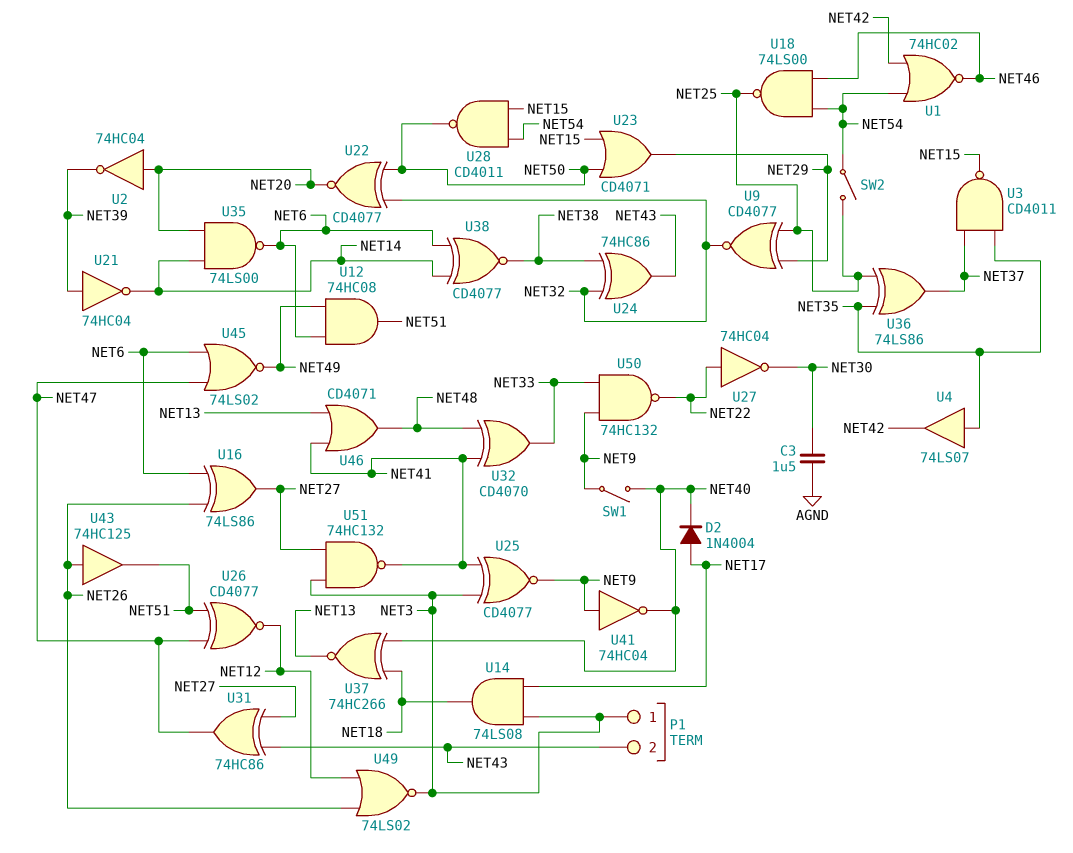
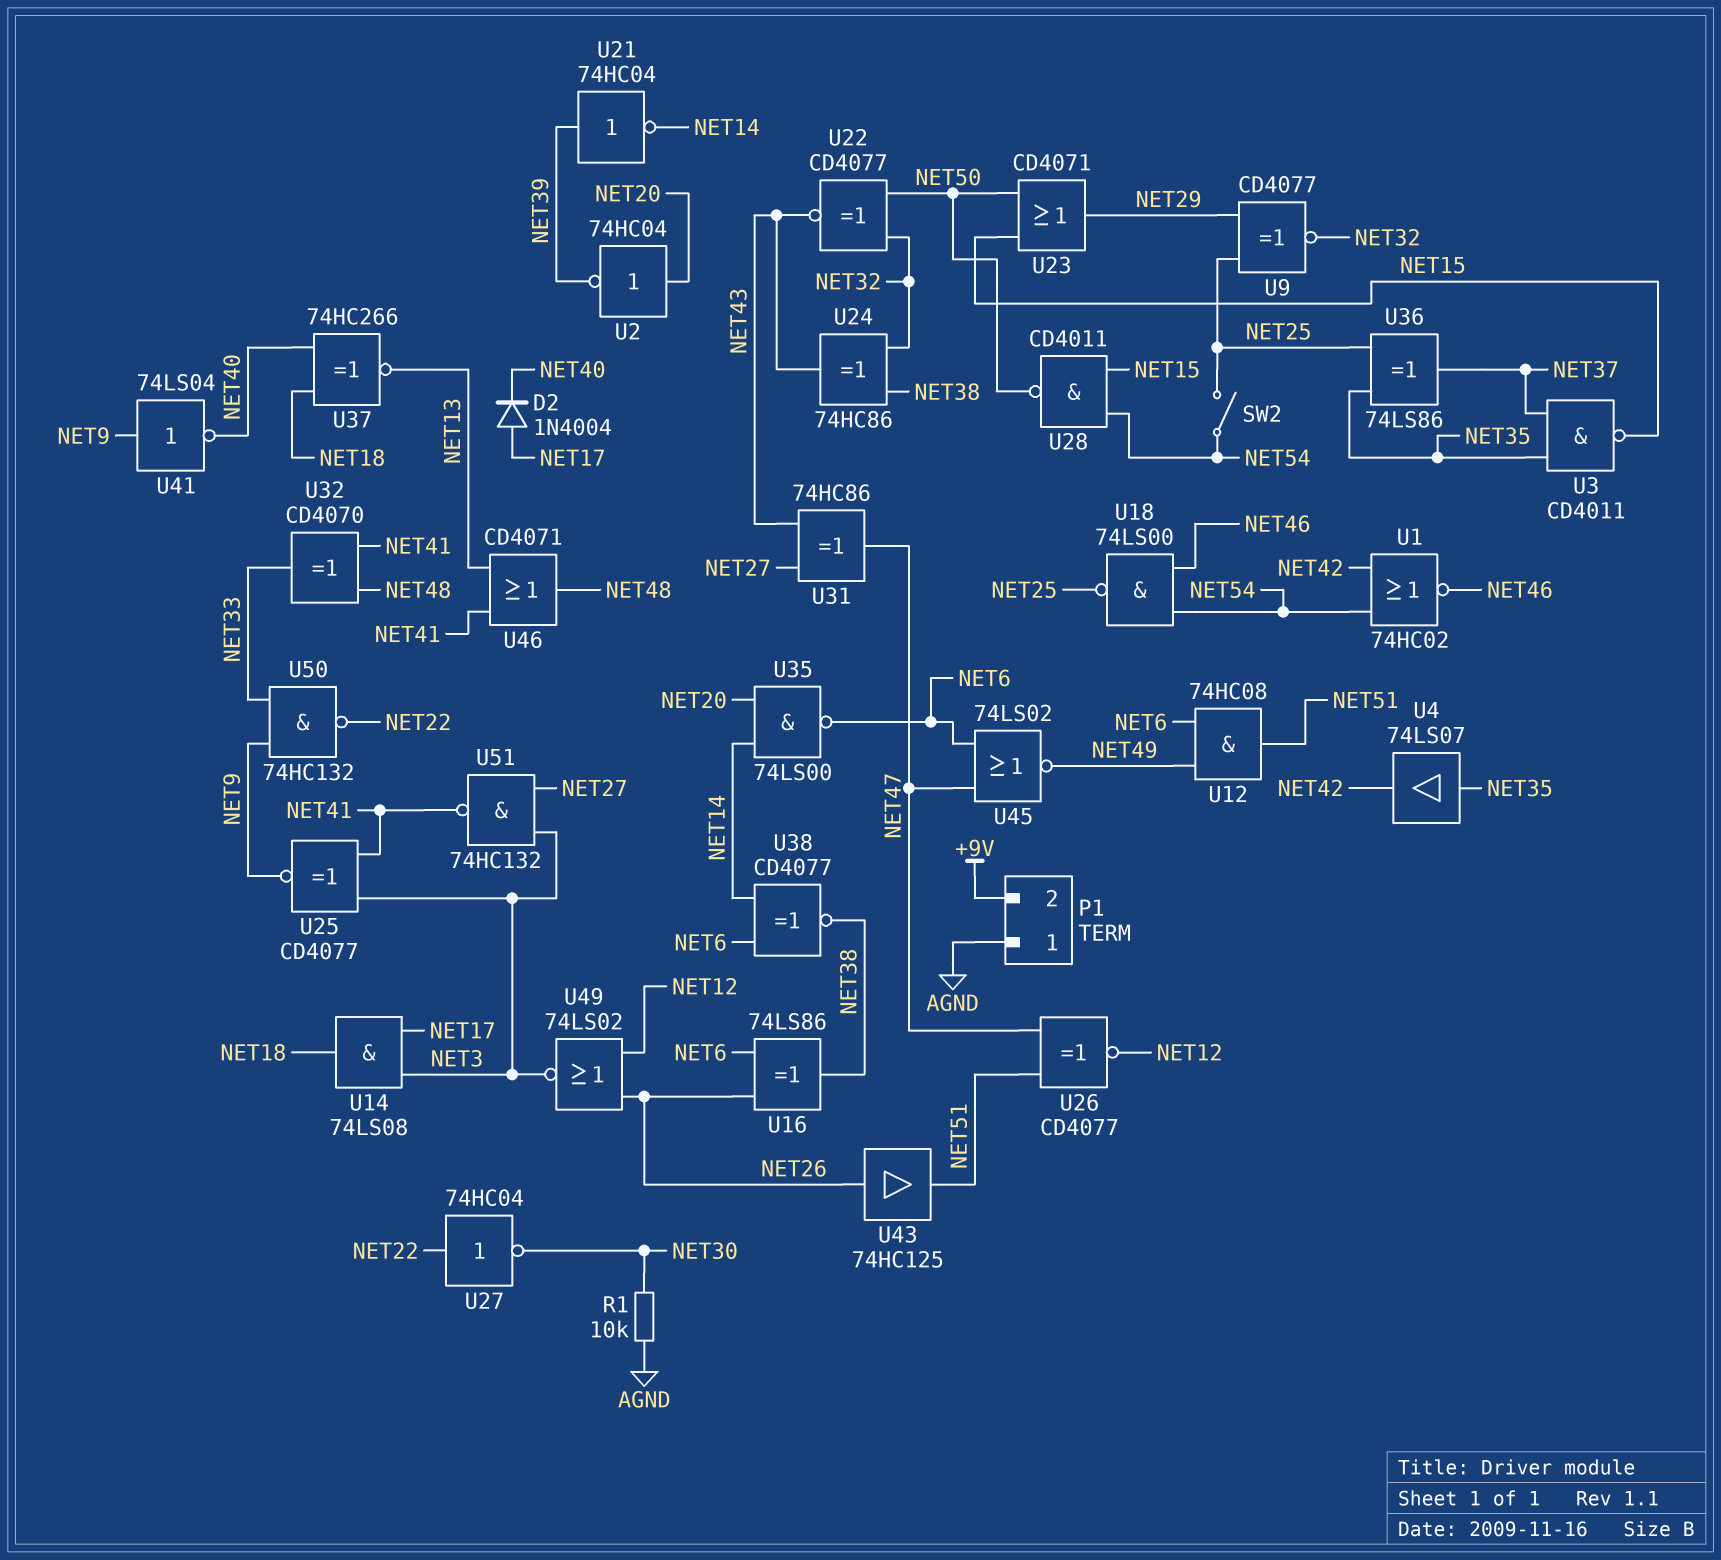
C3: 1.5uF (AGND, NET30) -> none
P1 pin 1: NET3 -> AGND
P1 pin 2: NET43 -> +9V
R1: none -> 10k (AGND, NET30)
SW1: switch (NET9, NET40) -> none
U16: XOR 74LS86 (in NET6, in NET26, out NET27) -> XOR 74LS86 (in NET6, in NET26, out NET38)
U22: XNOR CD4077 (in NET32, in NET50, out NET20) -> XNOR CD4077 (in NET32, in NET50, out NET43)
U41: NOT 74HC04 (in NET9, out NET40) -> NOT 74LS04 (in NET9, out NET40)

